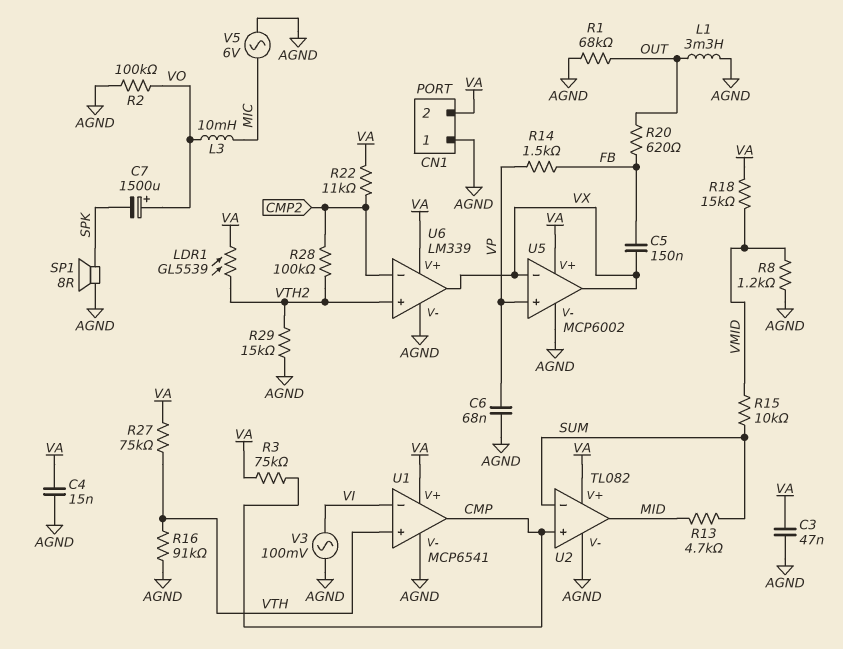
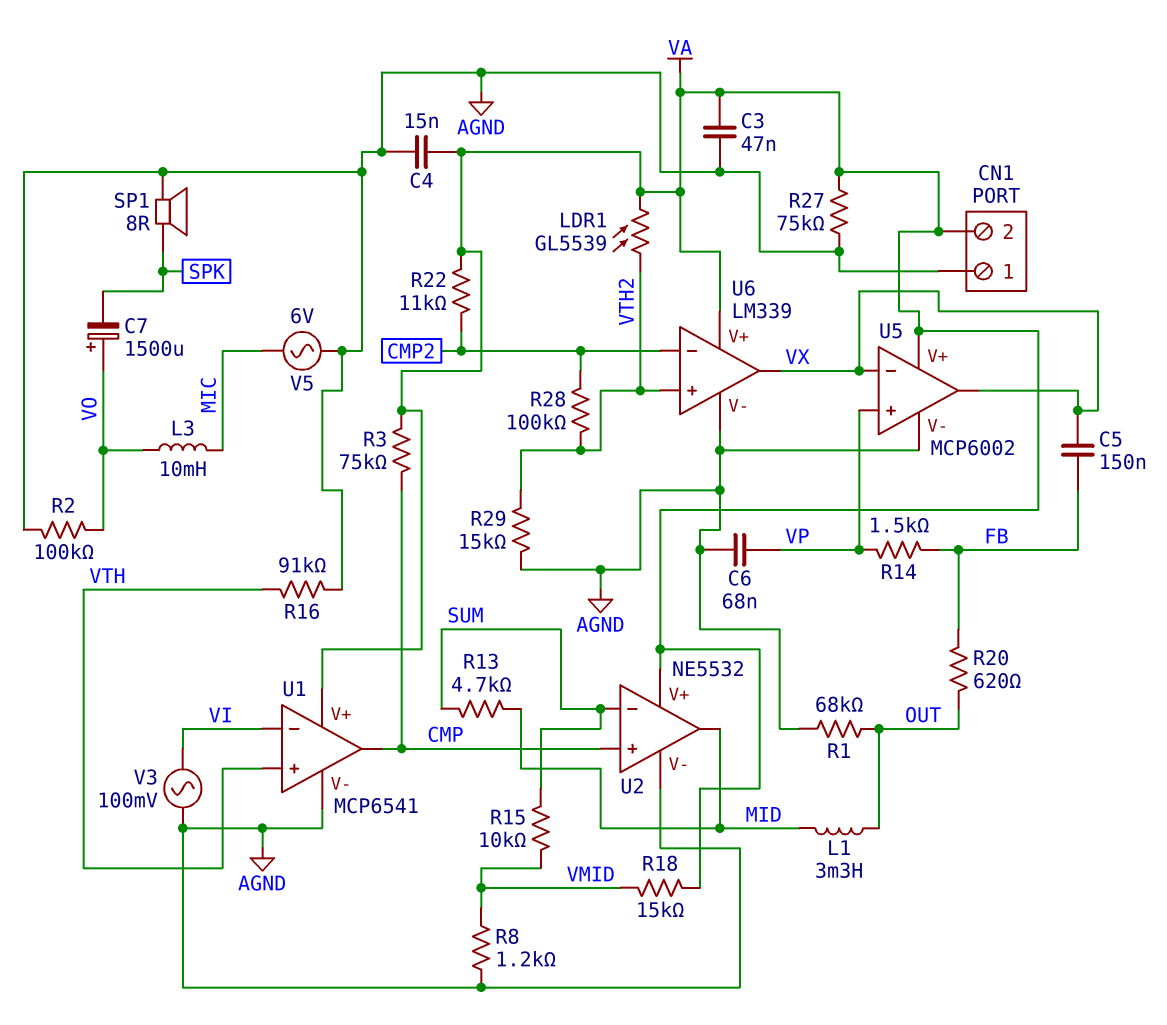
L1: 3.3mH (AGND, OUT) -> 3.3mH (MID, OUT)
R27: 75k (VA, VTH) -> 75k (AGND, VA)
U2: TL082 -> NE5532

